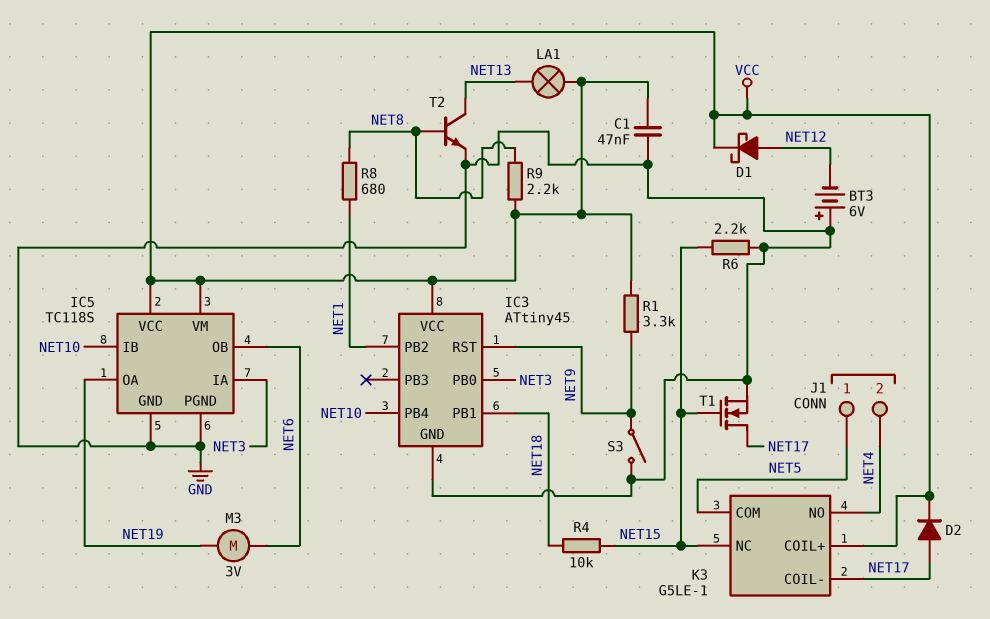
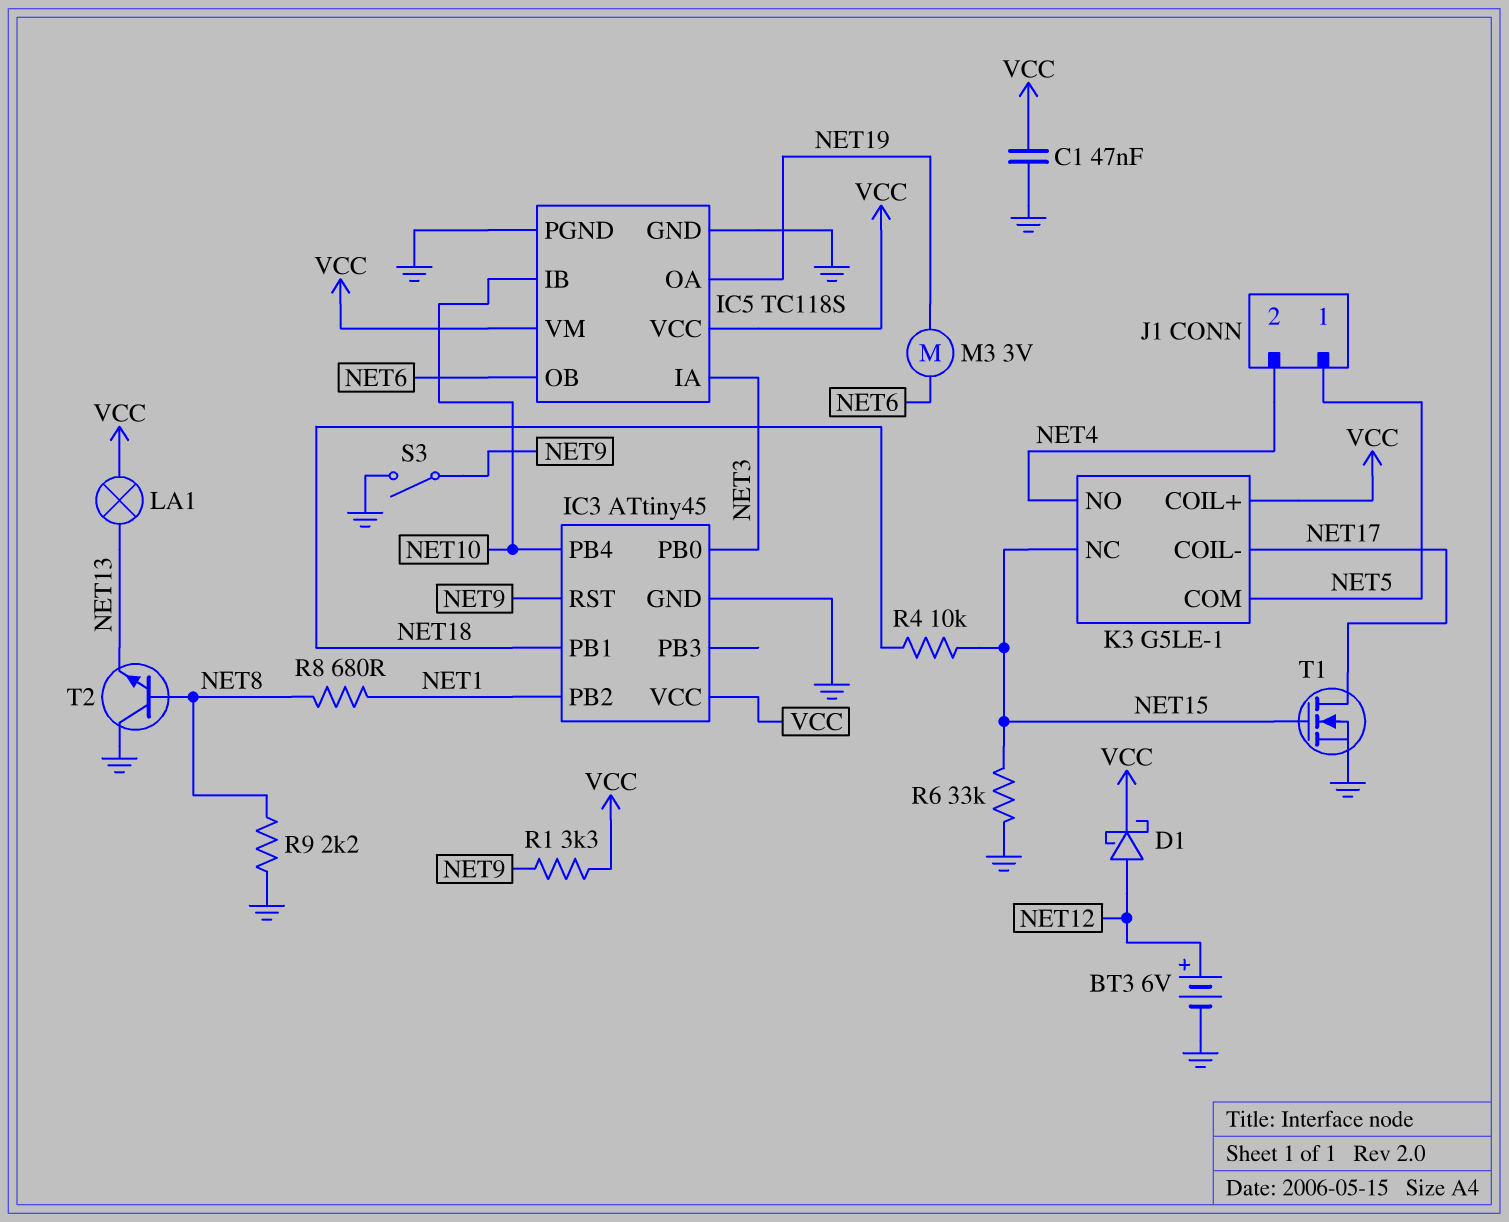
BT3: 6V (plus GND, minus NET12) -> 6V (plus NET12, minus GND)
D2: diode (A NET17, K VCC) -> none
R6: 2.2k (GND, NET15) -> 33k (GND, NET15)
R9: 2.2k (NET8, VCC) -> 2.2k (GND, NET8)
T2: NPN (B NET8, C NET13, E GND) -> NPN (B NET8, C GND, E NET13)

